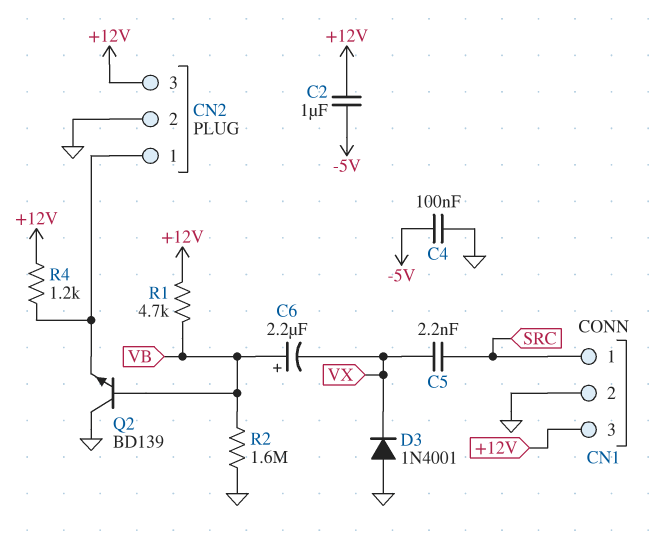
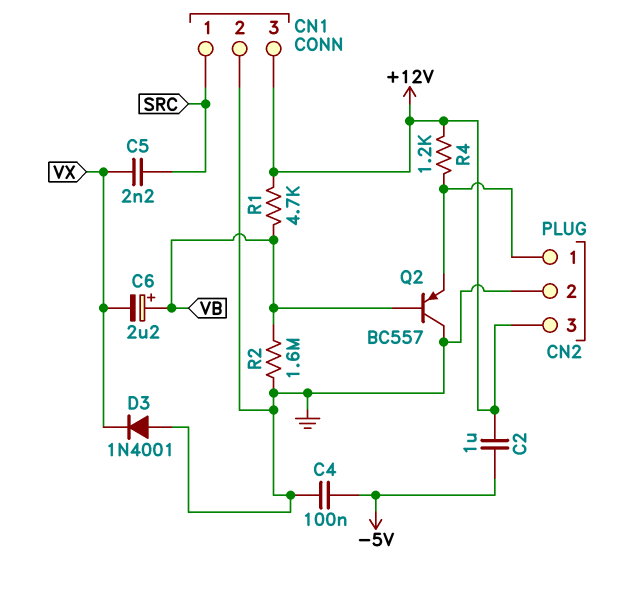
Q2: NPN BD139 (B VB, C GND, E CN2/1) -> PNP BC557 (B VB, C GND, E CN2/1)

